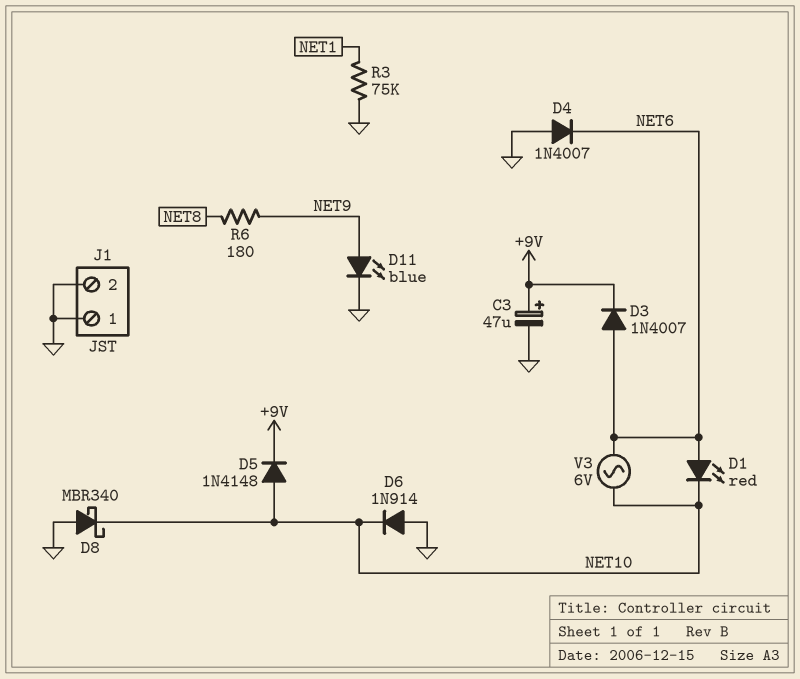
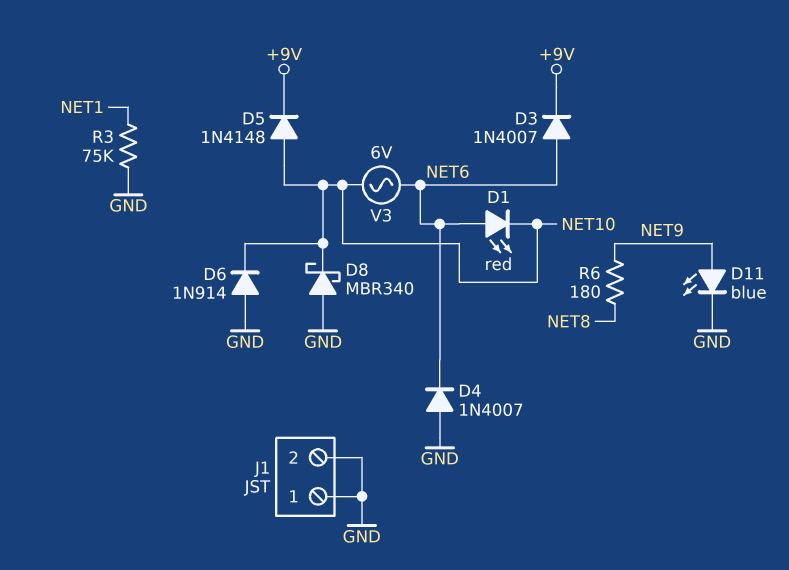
C3: 47uF (plus +9V, minus GND) -> none

